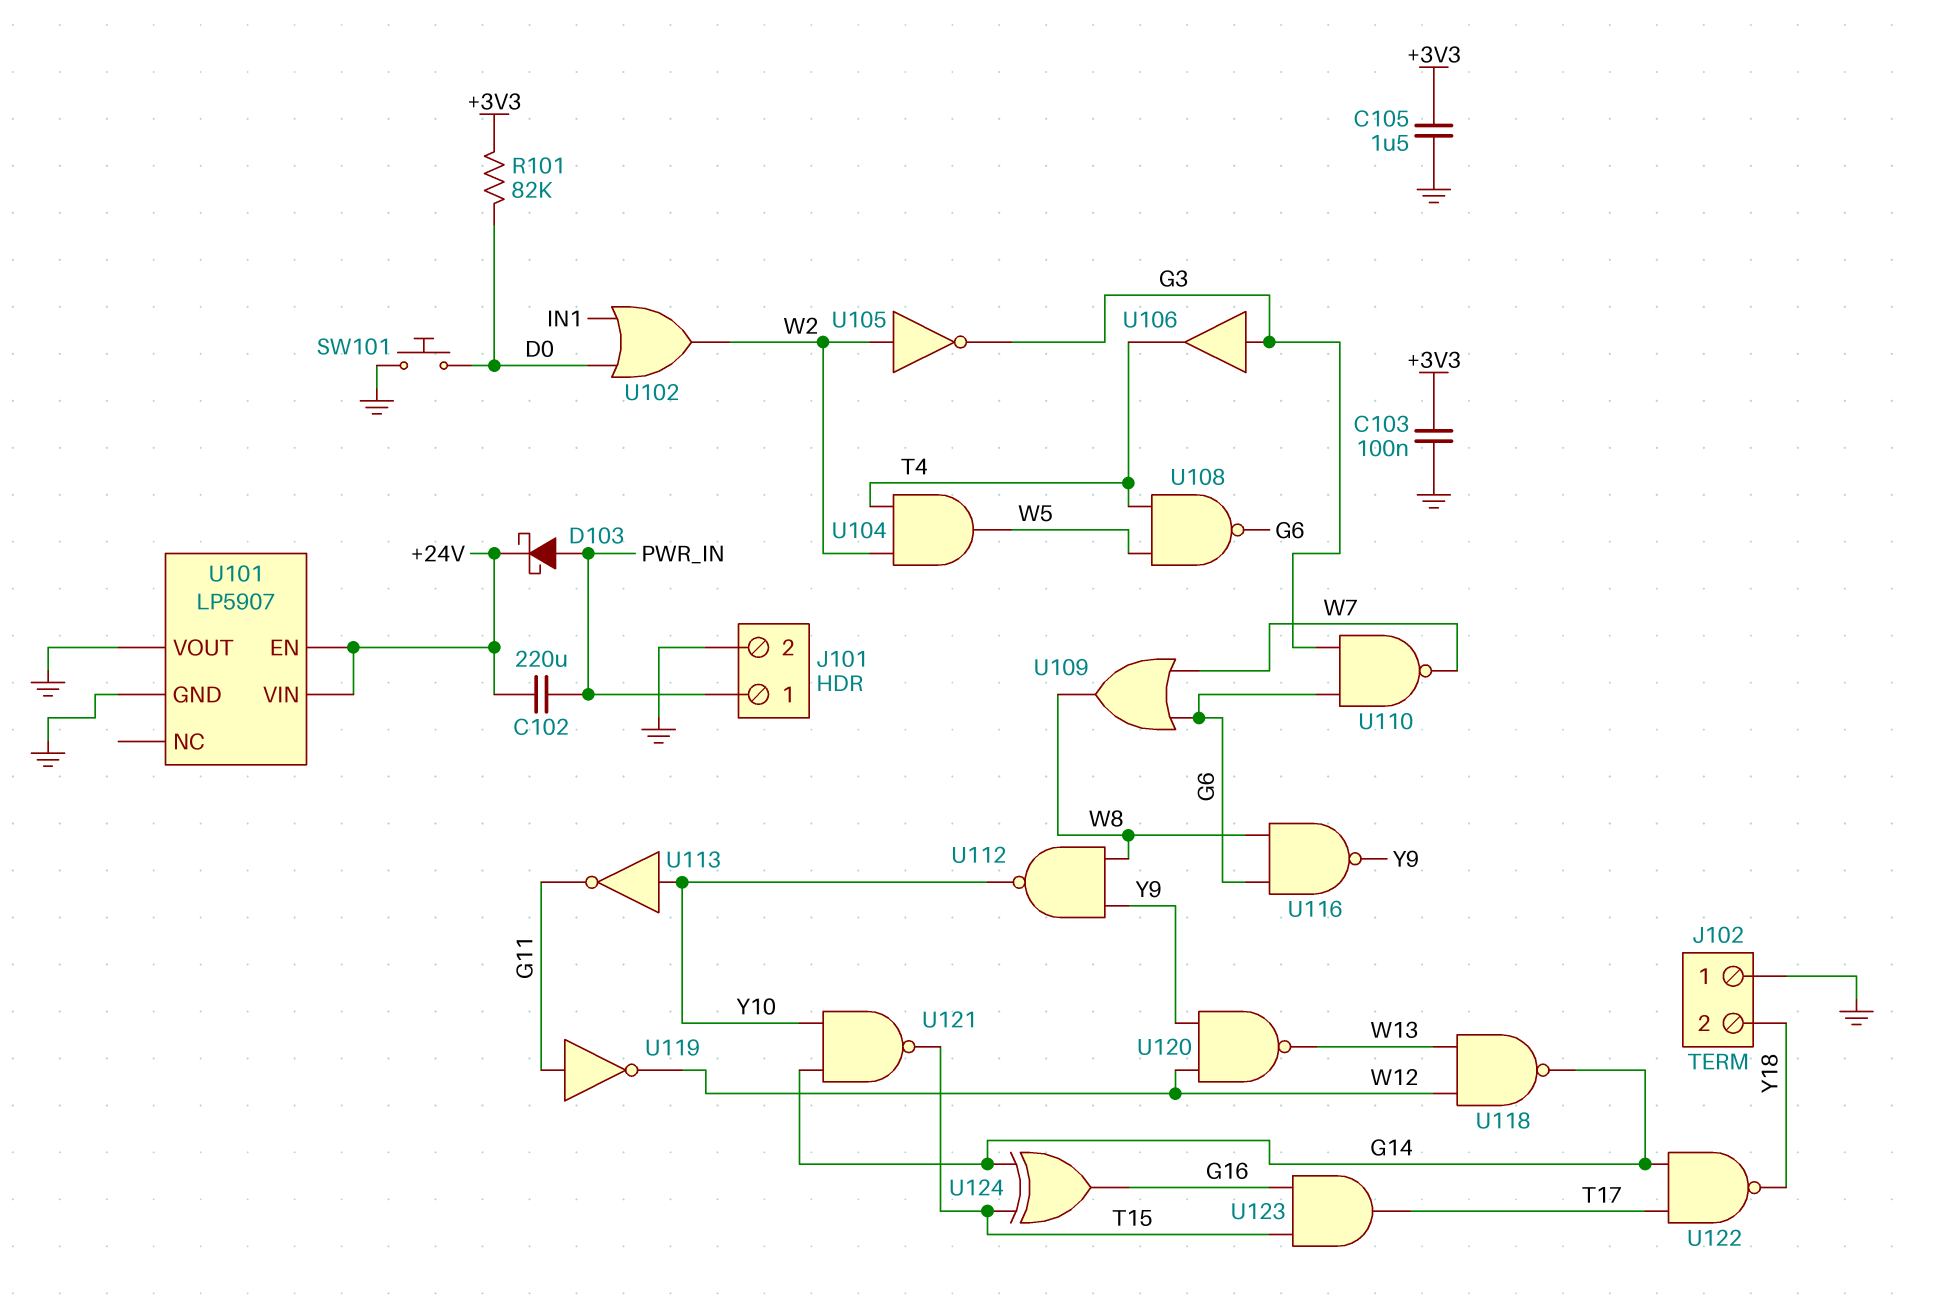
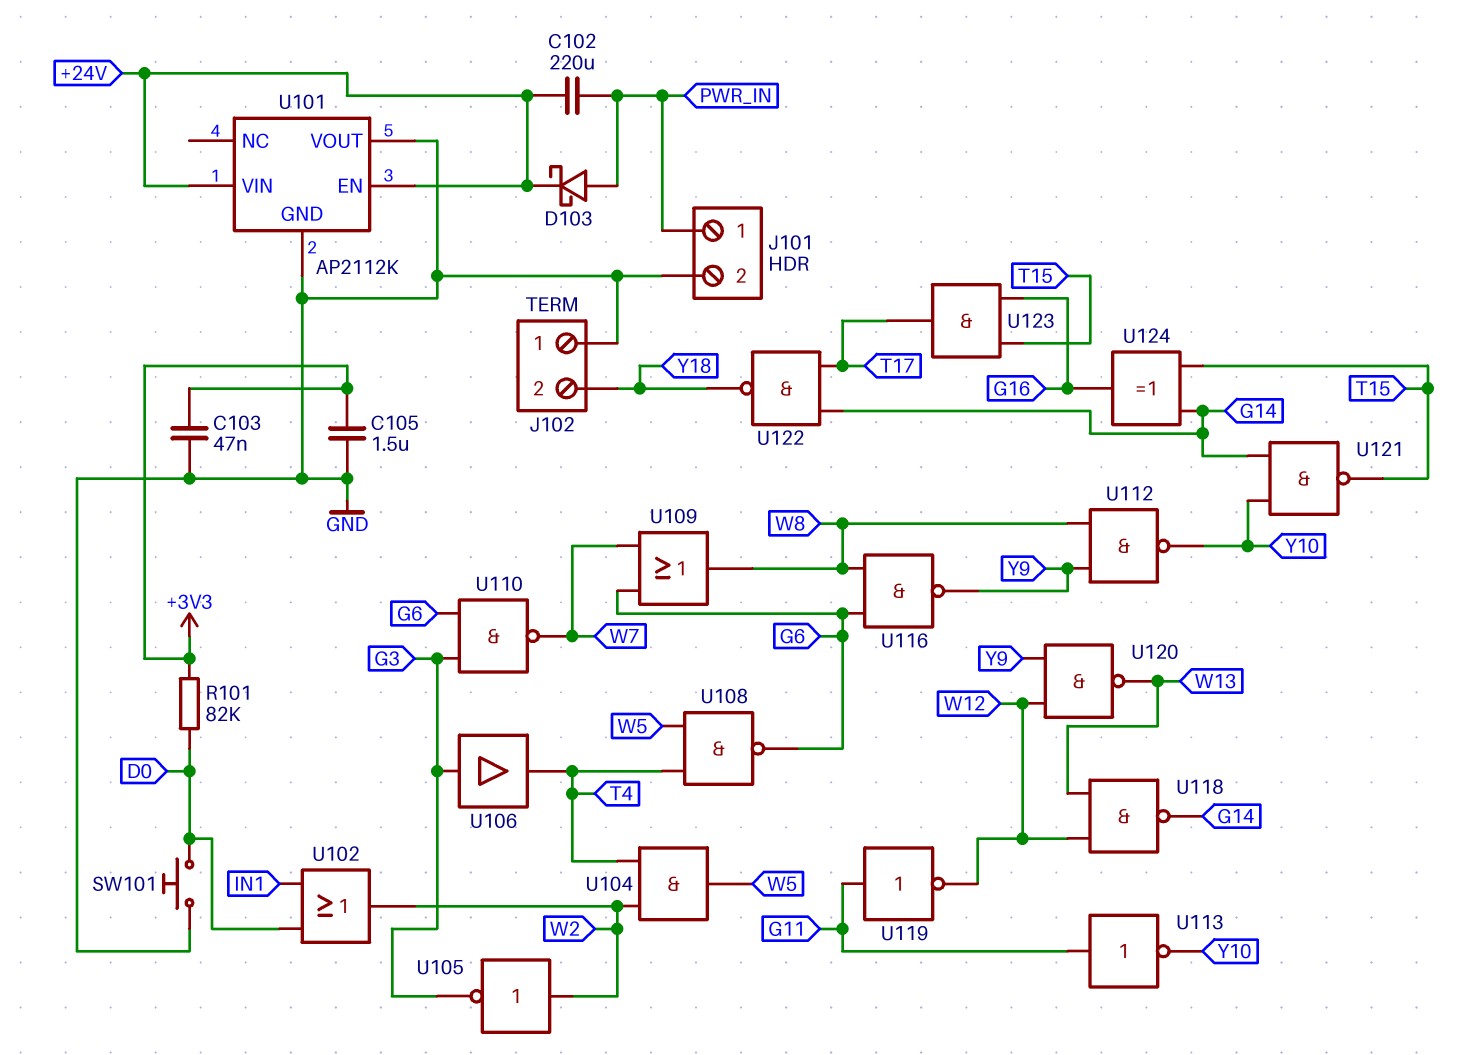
C103: 100nF (+3V3, GND) -> 47nF (+3V3, GND)
U101: LP5907 -> AP2112K
U113: NOT (in Y10, out G11) -> NOT (in G11, out Y10)

